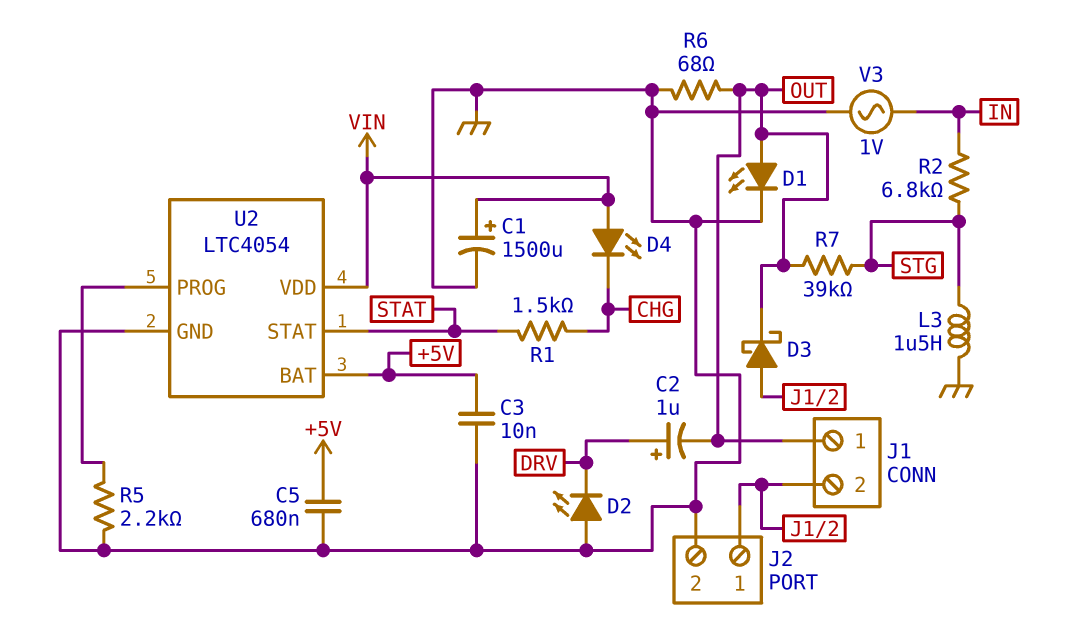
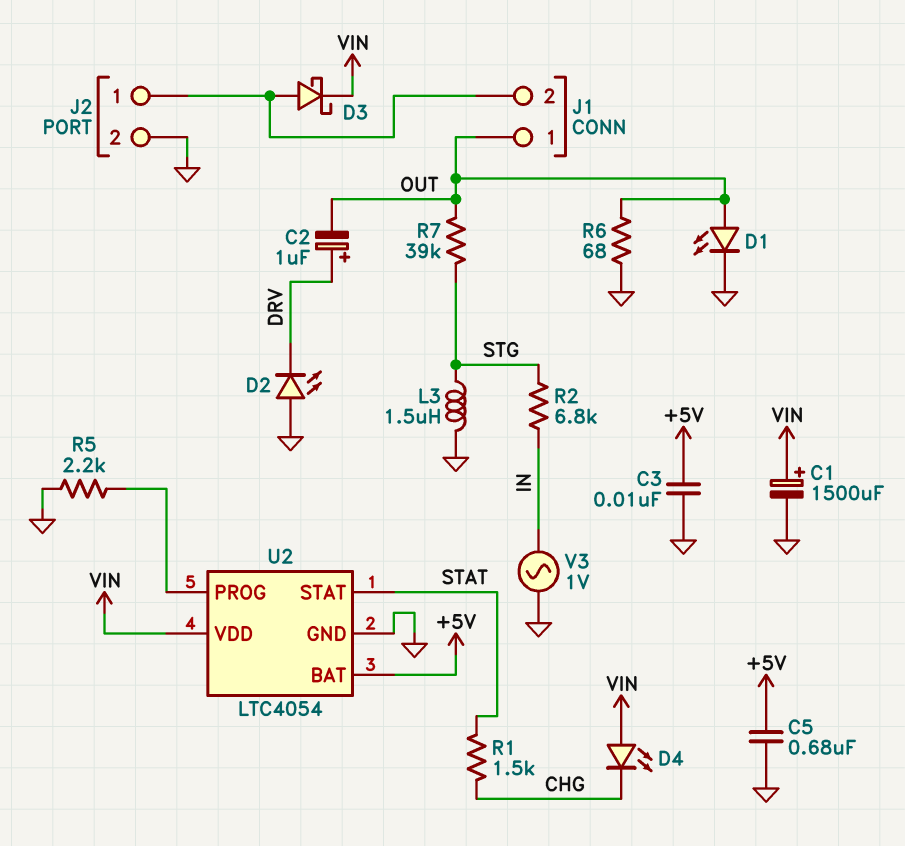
D3: schottky (A J1/2, K OUT) -> schottky (A J1/2, K VIN)

